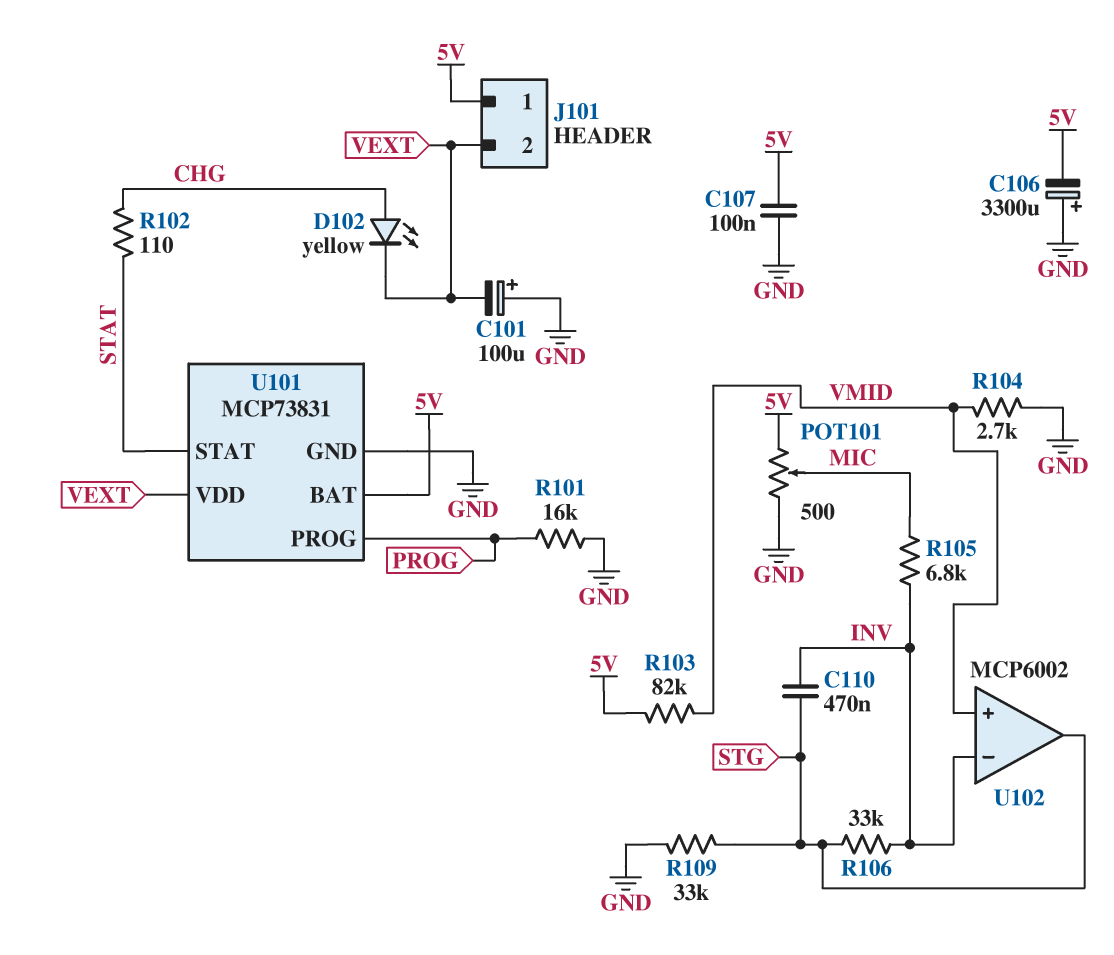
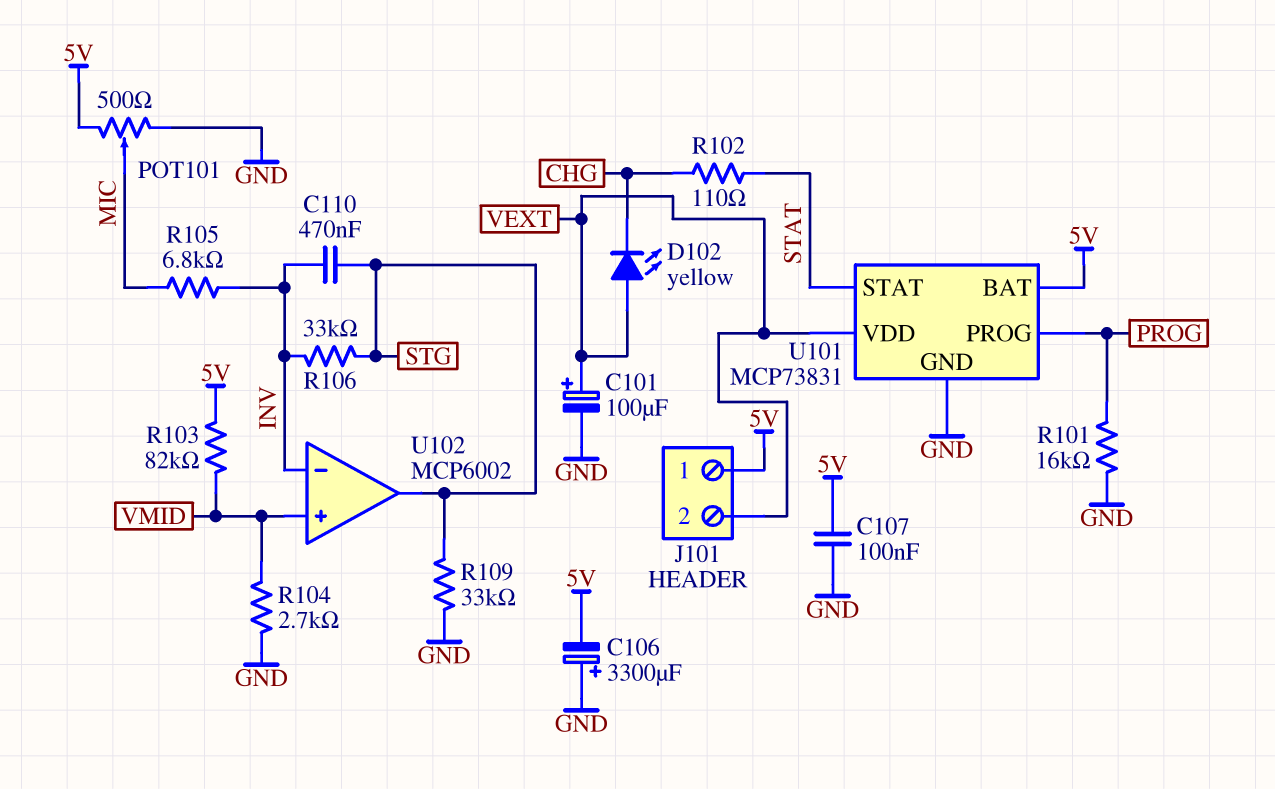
C101: 100uF (plus GND, minus VEXT) -> 100uF (plus VEXT, minus GND)
D102: LED yellow (A CHG, K VEXT) -> LED yellow (A VEXT, K CHG)

